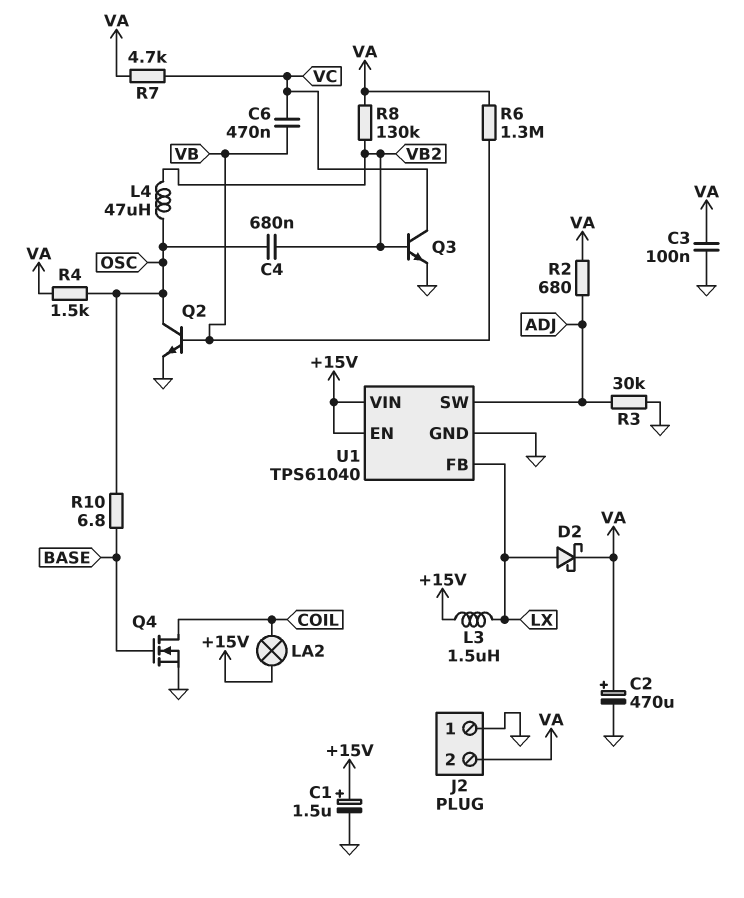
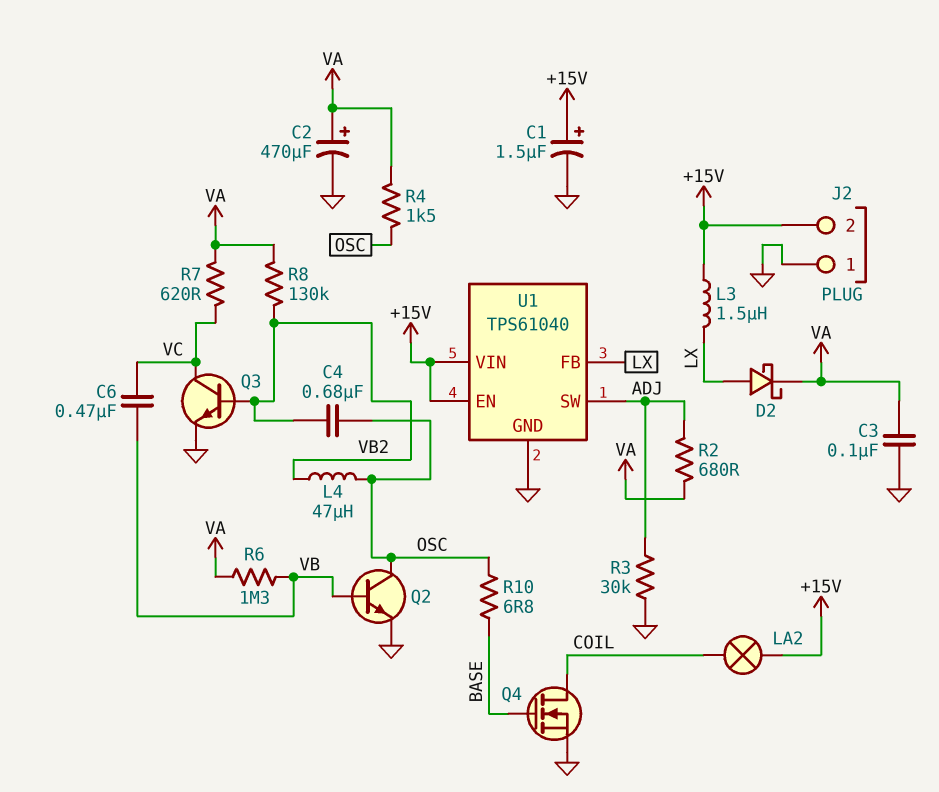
J2 pin 2: VA -> +15V
R7: 4.7k (VA, VC) -> 620 (VA, VC)

